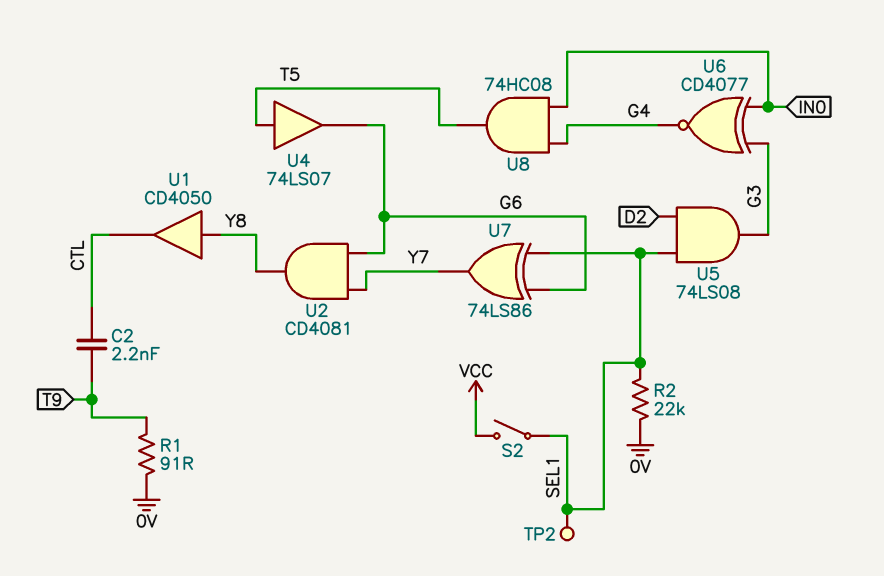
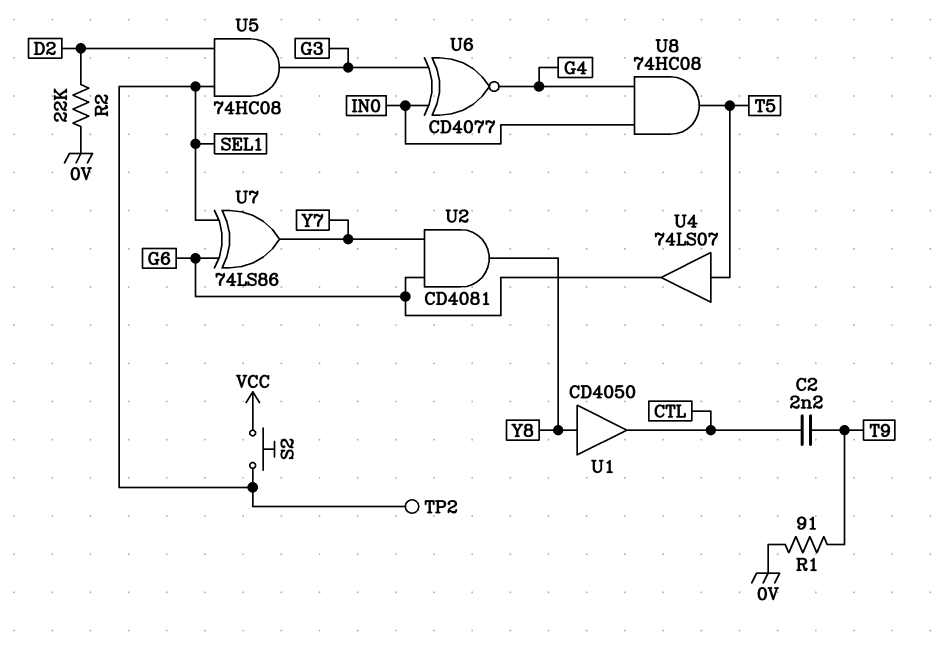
R2: 22k (0V, SEL1) -> 22k (0V, D2)
S2: switch (SEL1, VCC) -> button (SEL1, VCC)
U5: AND 74LS08 (in D2, in SEL1, out G3) -> AND 74HC08 (in D2, in SEL1, out G3)

